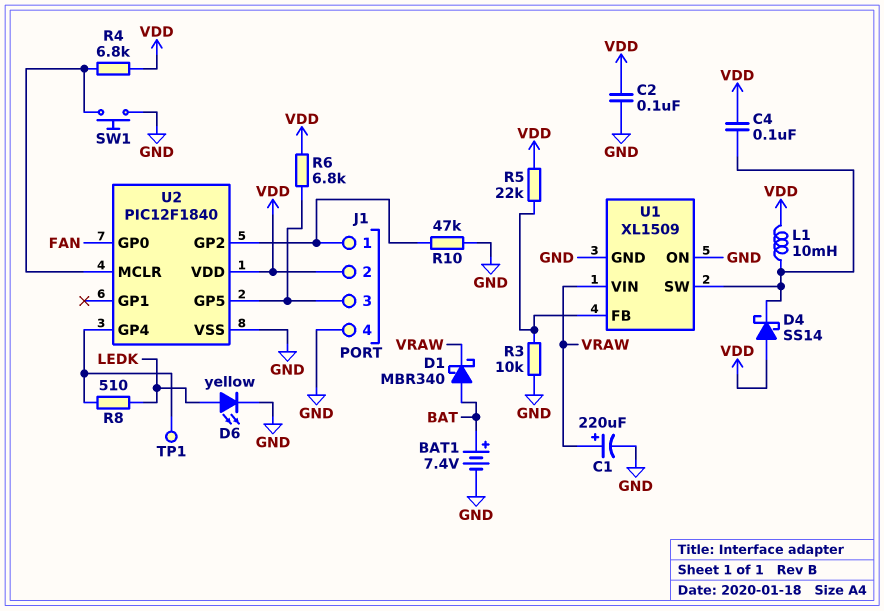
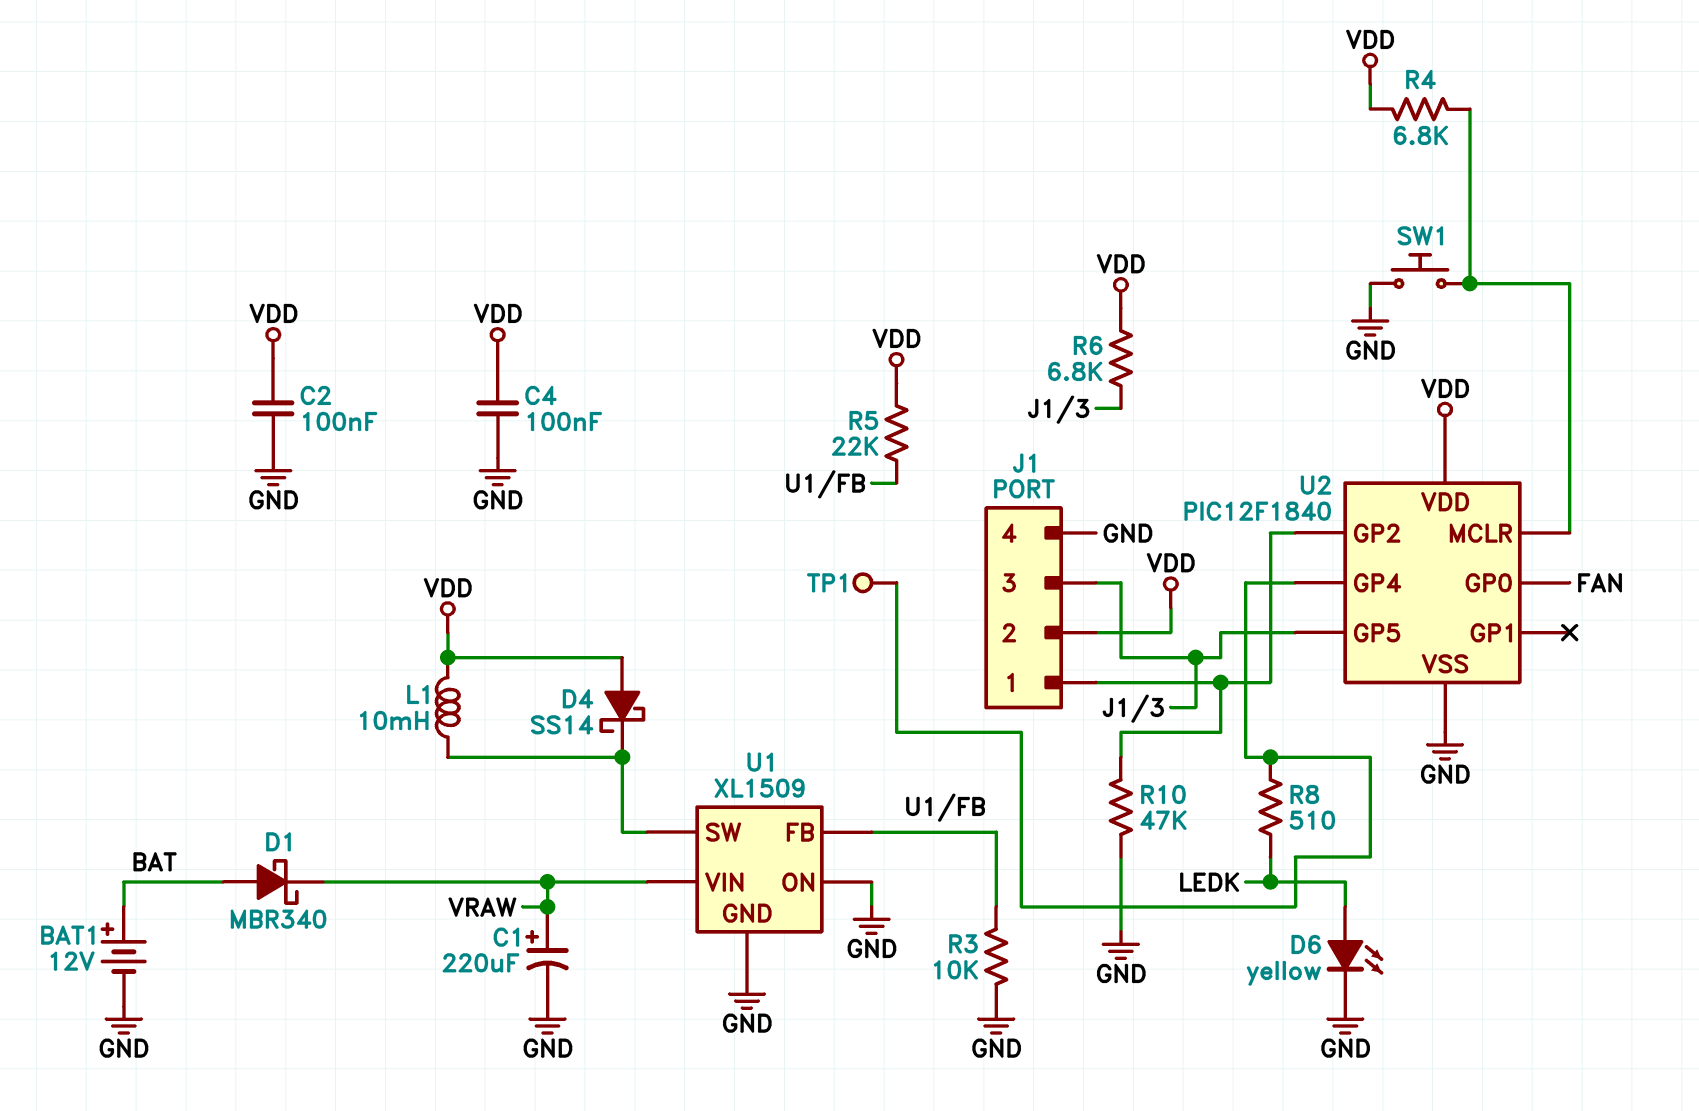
BAT1: 7.4V (plus BAT, minus GND) -> 12V (plus BAT, minus GND)
C4: 100nF (U1/SW, VDD) -> 100nF (GND, VDD)

